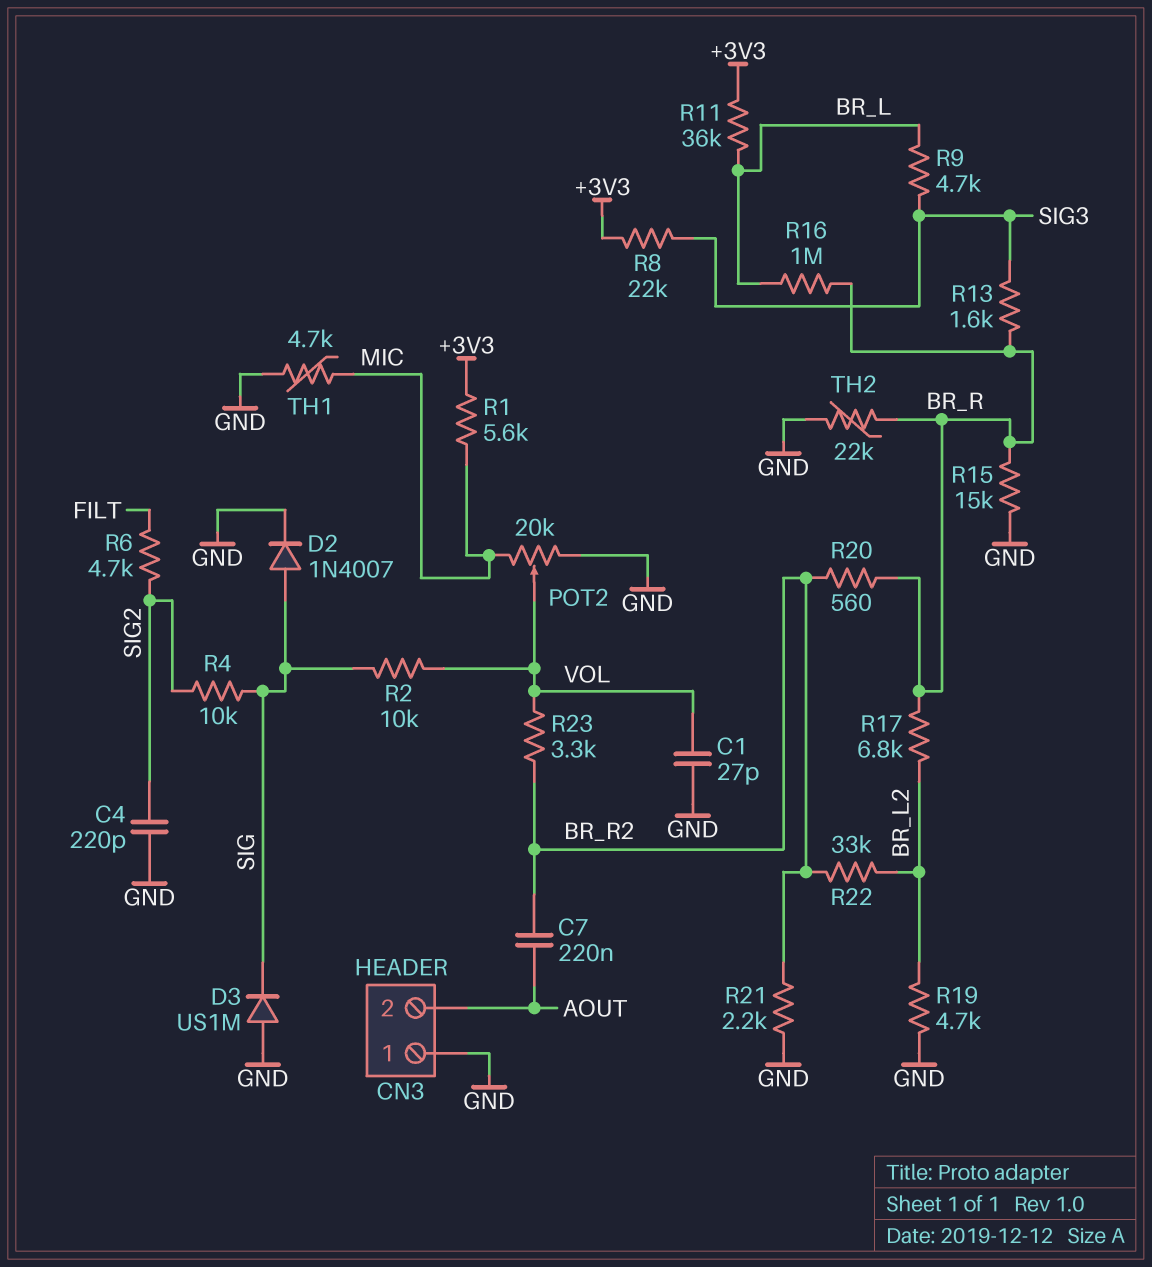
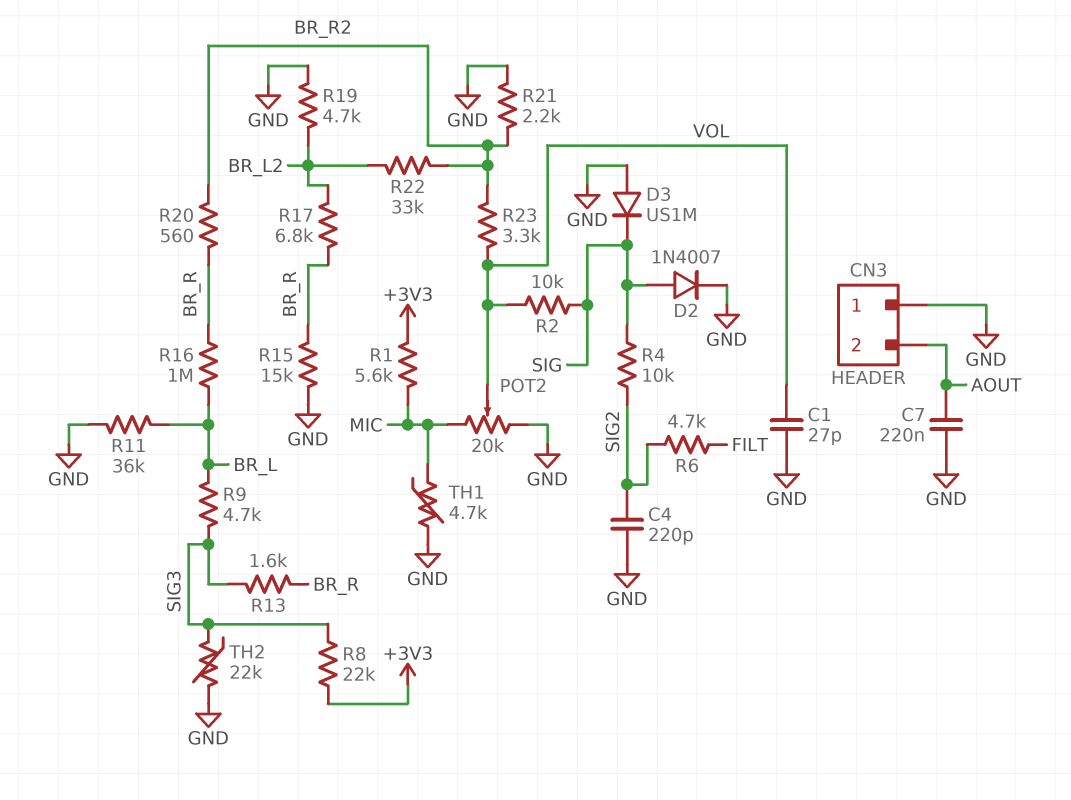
C7: 220nF (AOUT, BR_R2) -> 220nF (AOUT, GND)
R11: 36k (+3V3, BR_L) -> 36k (BR_L, GND)
TH2: 22k (BR_R, GND) -> 22k (GND, SIG3)

